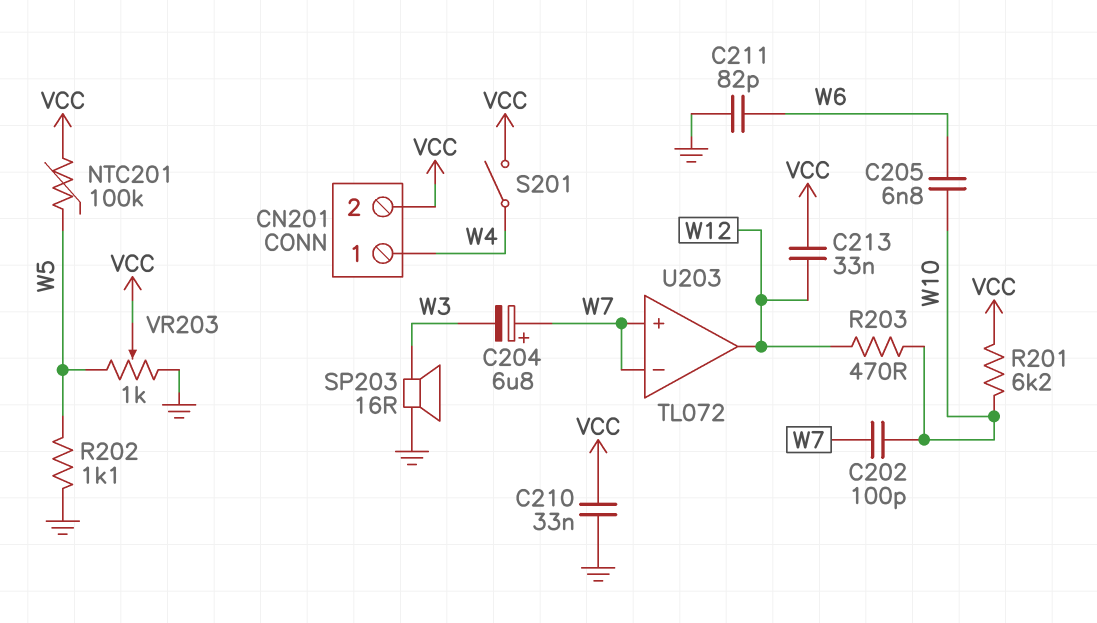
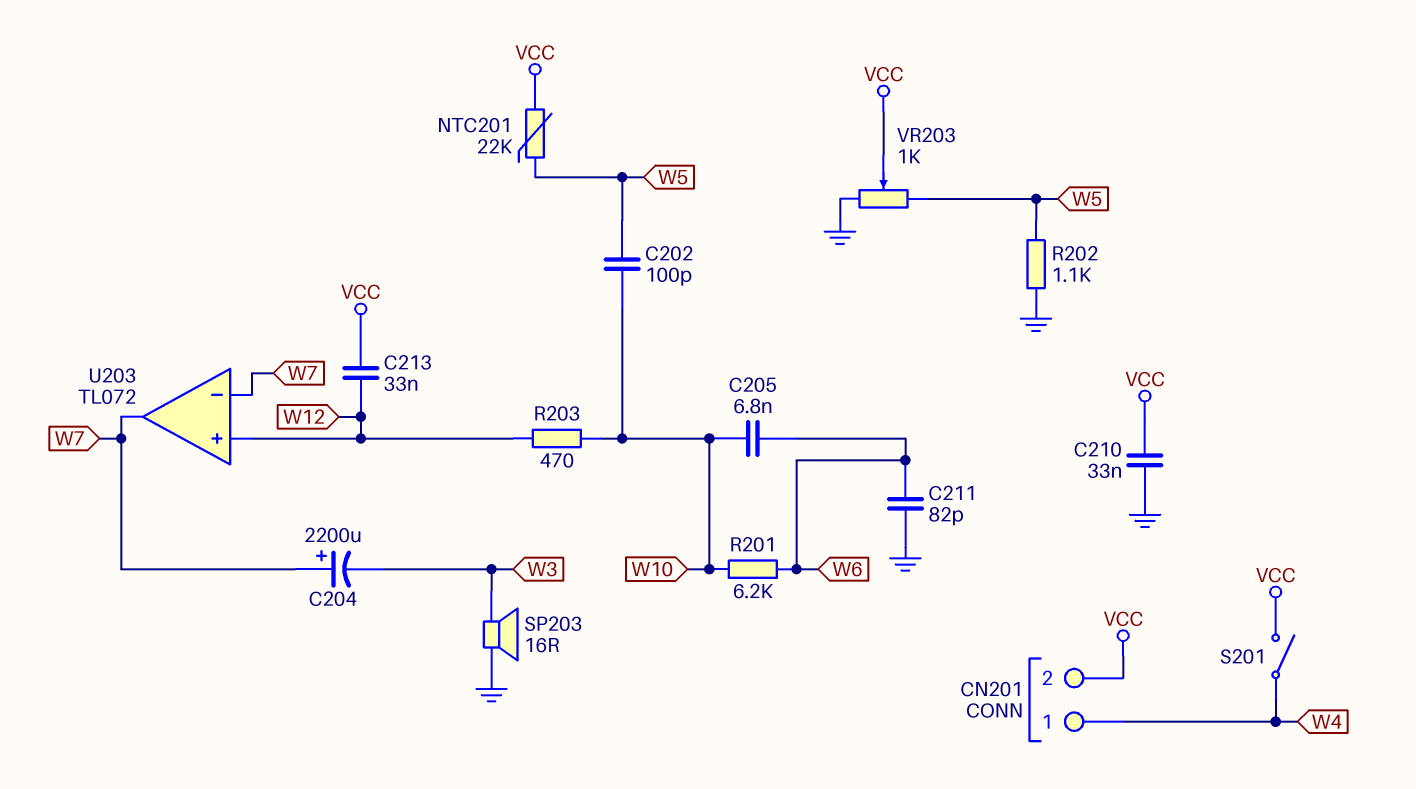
C202: 100pF (W7, W10) -> 100pF (W5, W10)
C204: 6.8uF (plus W7, minus W3) -> 2200uF (plus W7, minus W3)
NTC201: 100k (VCC, W5) -> 22k (VCC, W5)
R201: 6.2k (VCC, W10) -> 6.2k (W6, W10)
U203 pin in+: W7 -> W12
U203 pin out: W12 -> W7

